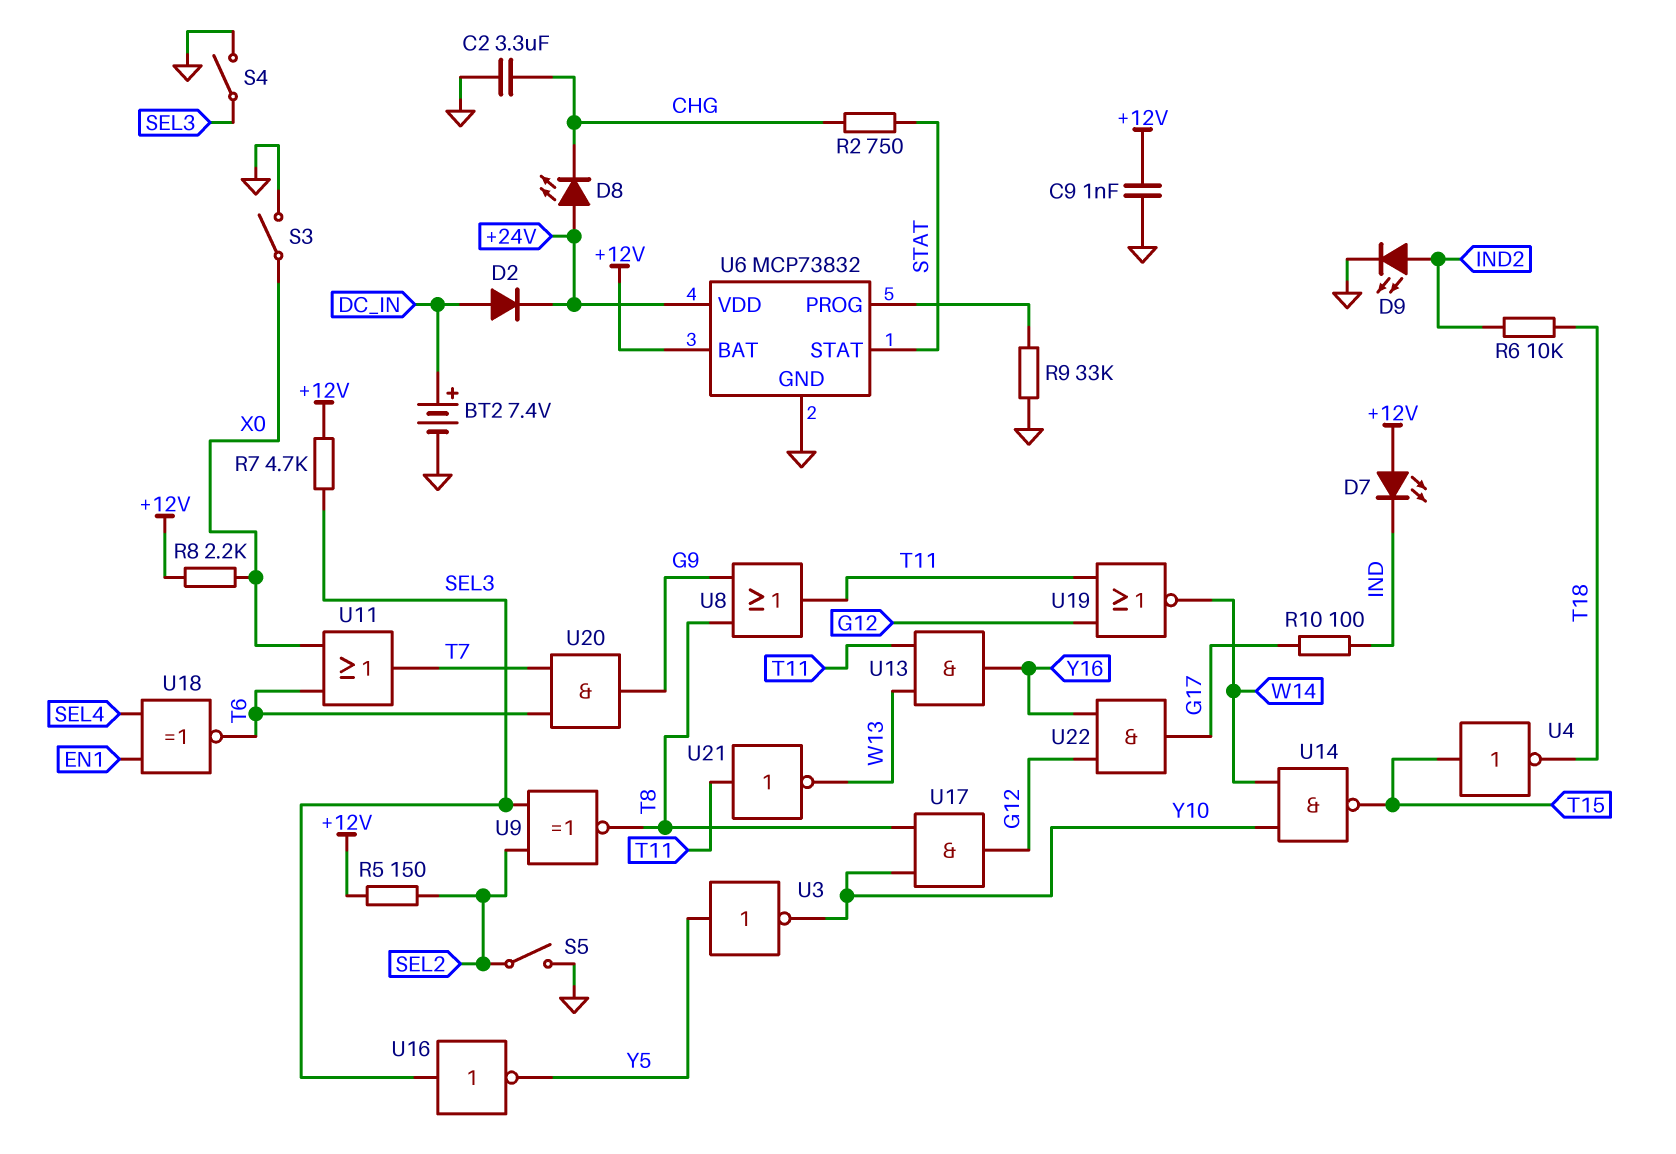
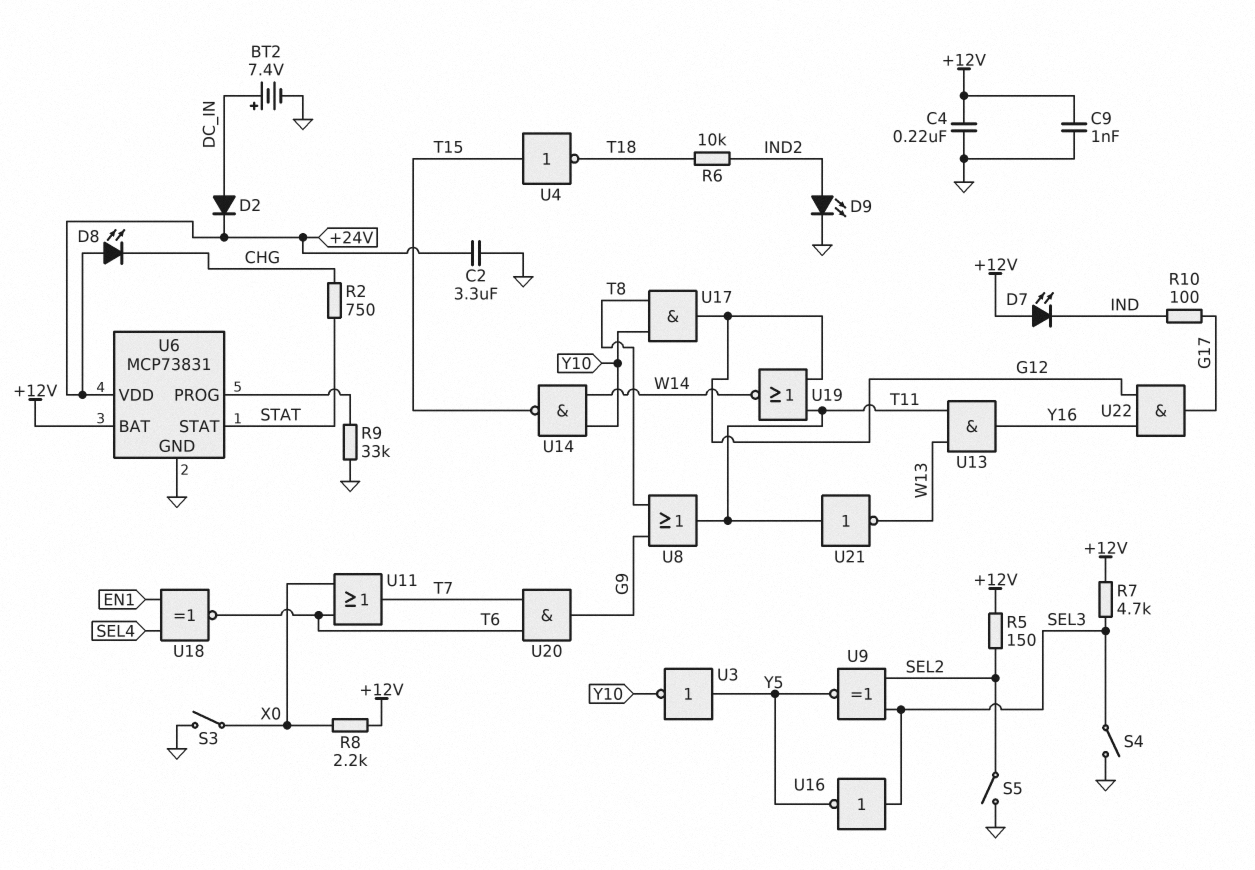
C2: 3.3uF (CHG, GND) -> 3.3uF (+24V, GND)
C4: none -> 220nF (+12V, GND)
U6: MCP73832 -> MCP73831
U9: XNOR (in SEL2, in SEL3, out T8) -> XNOR (in SEL2, in SEL3, out Y5)

